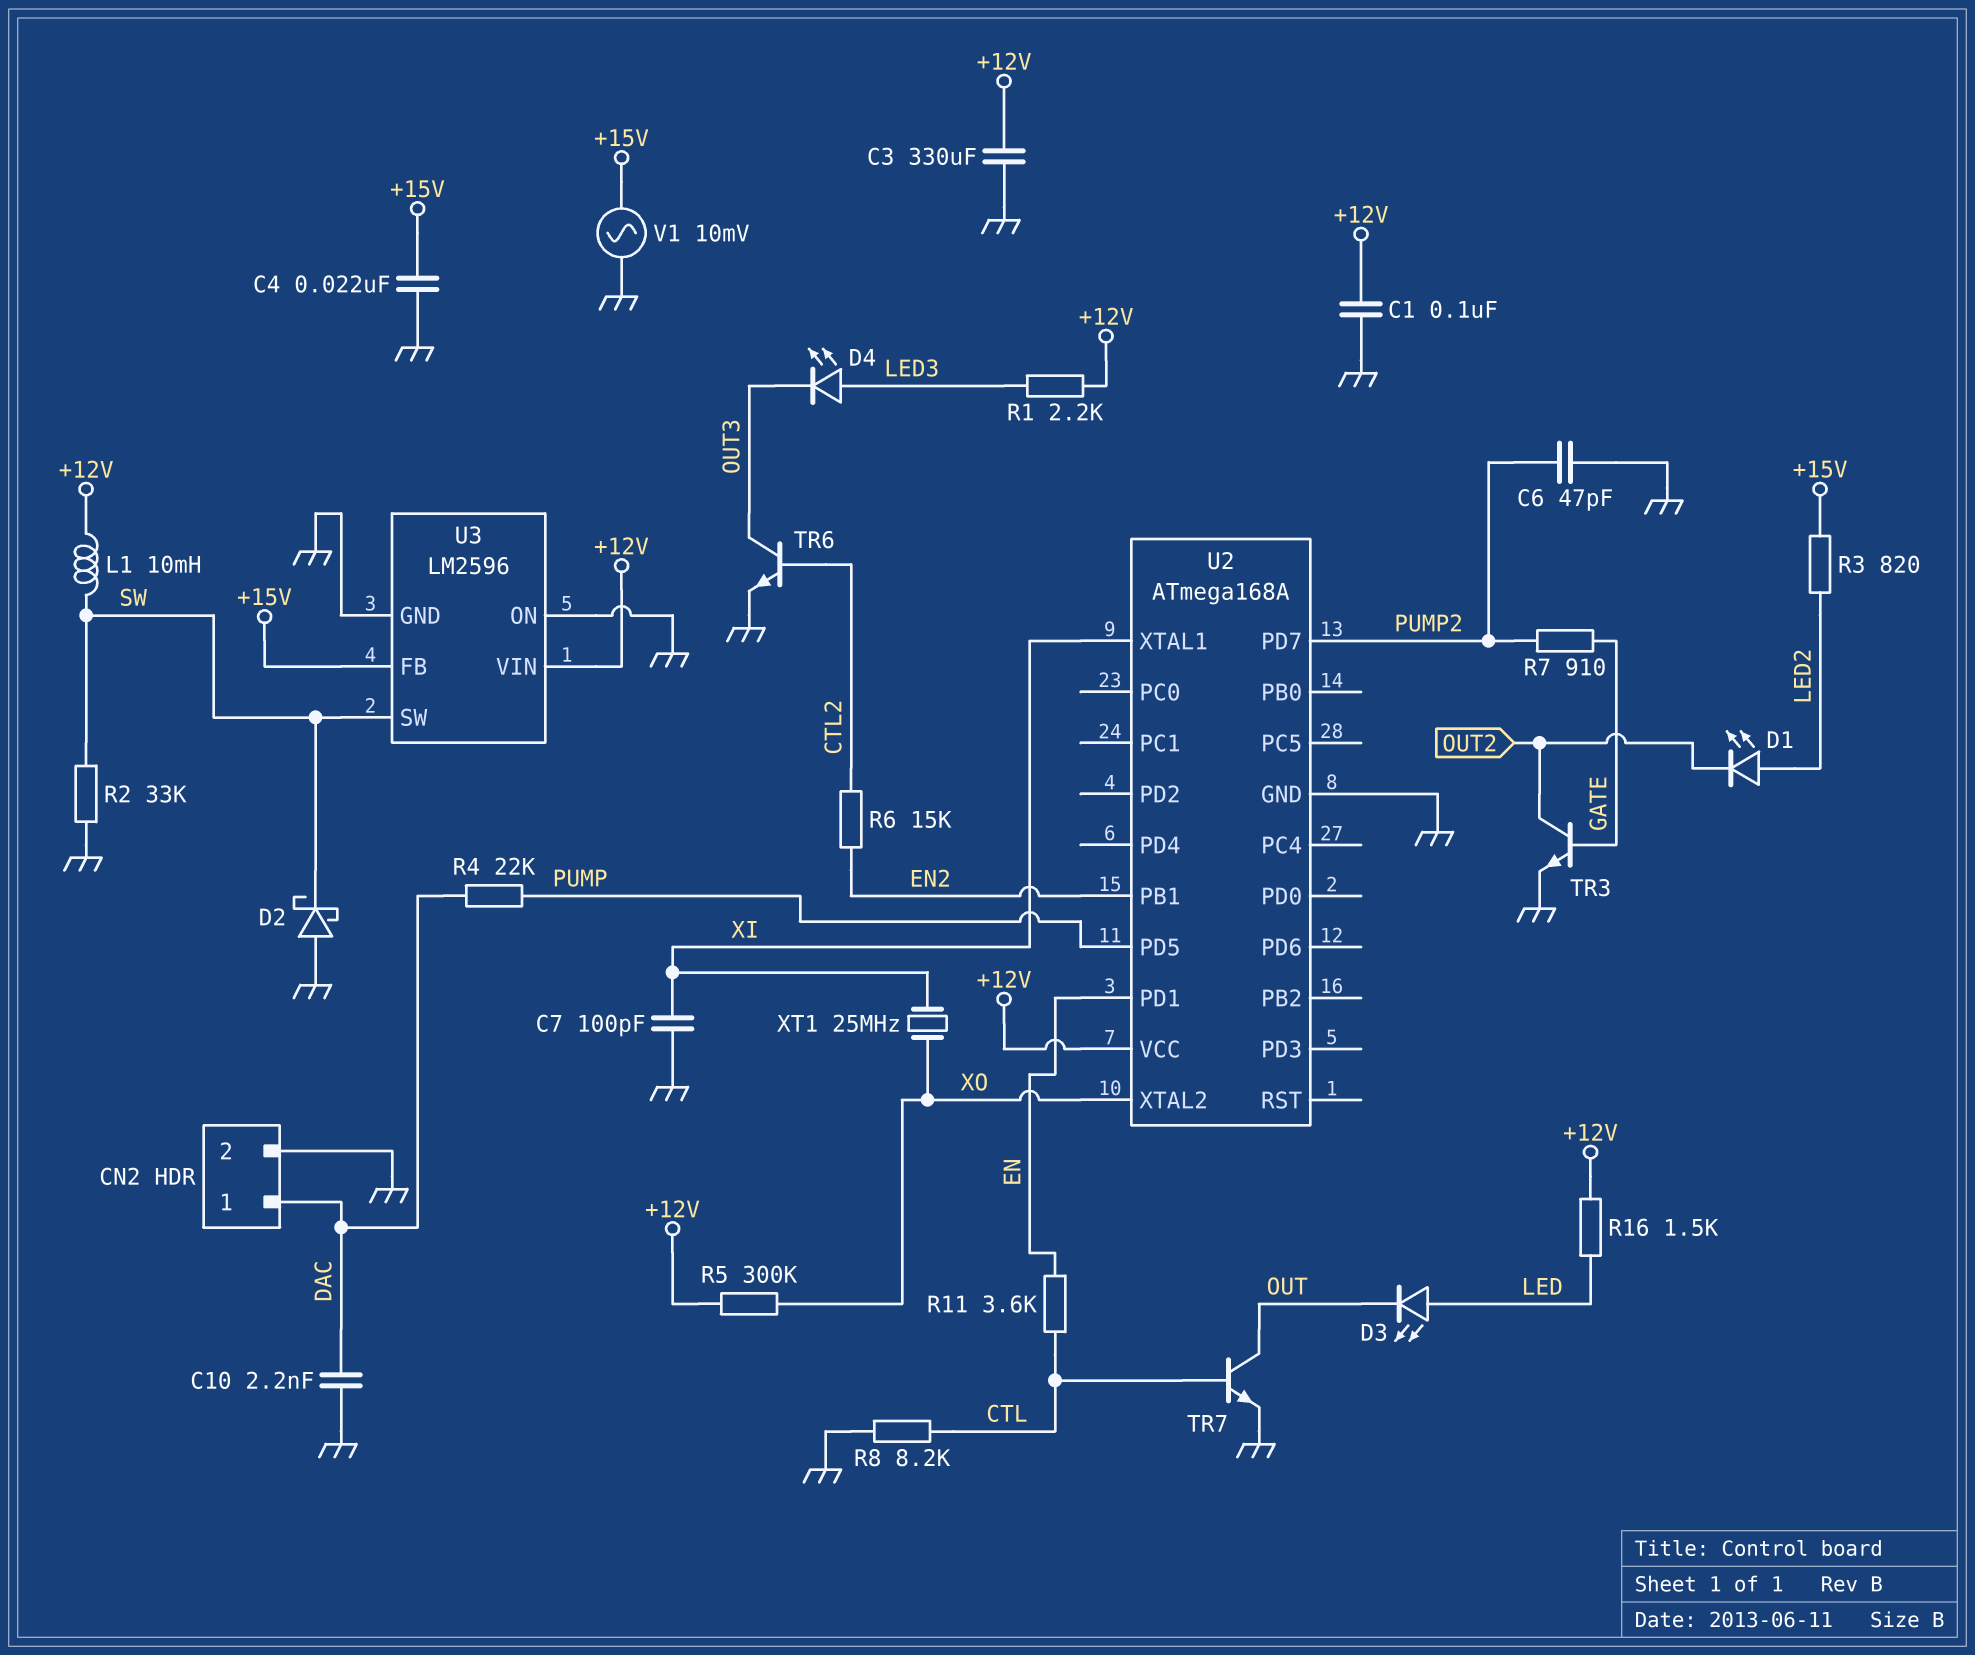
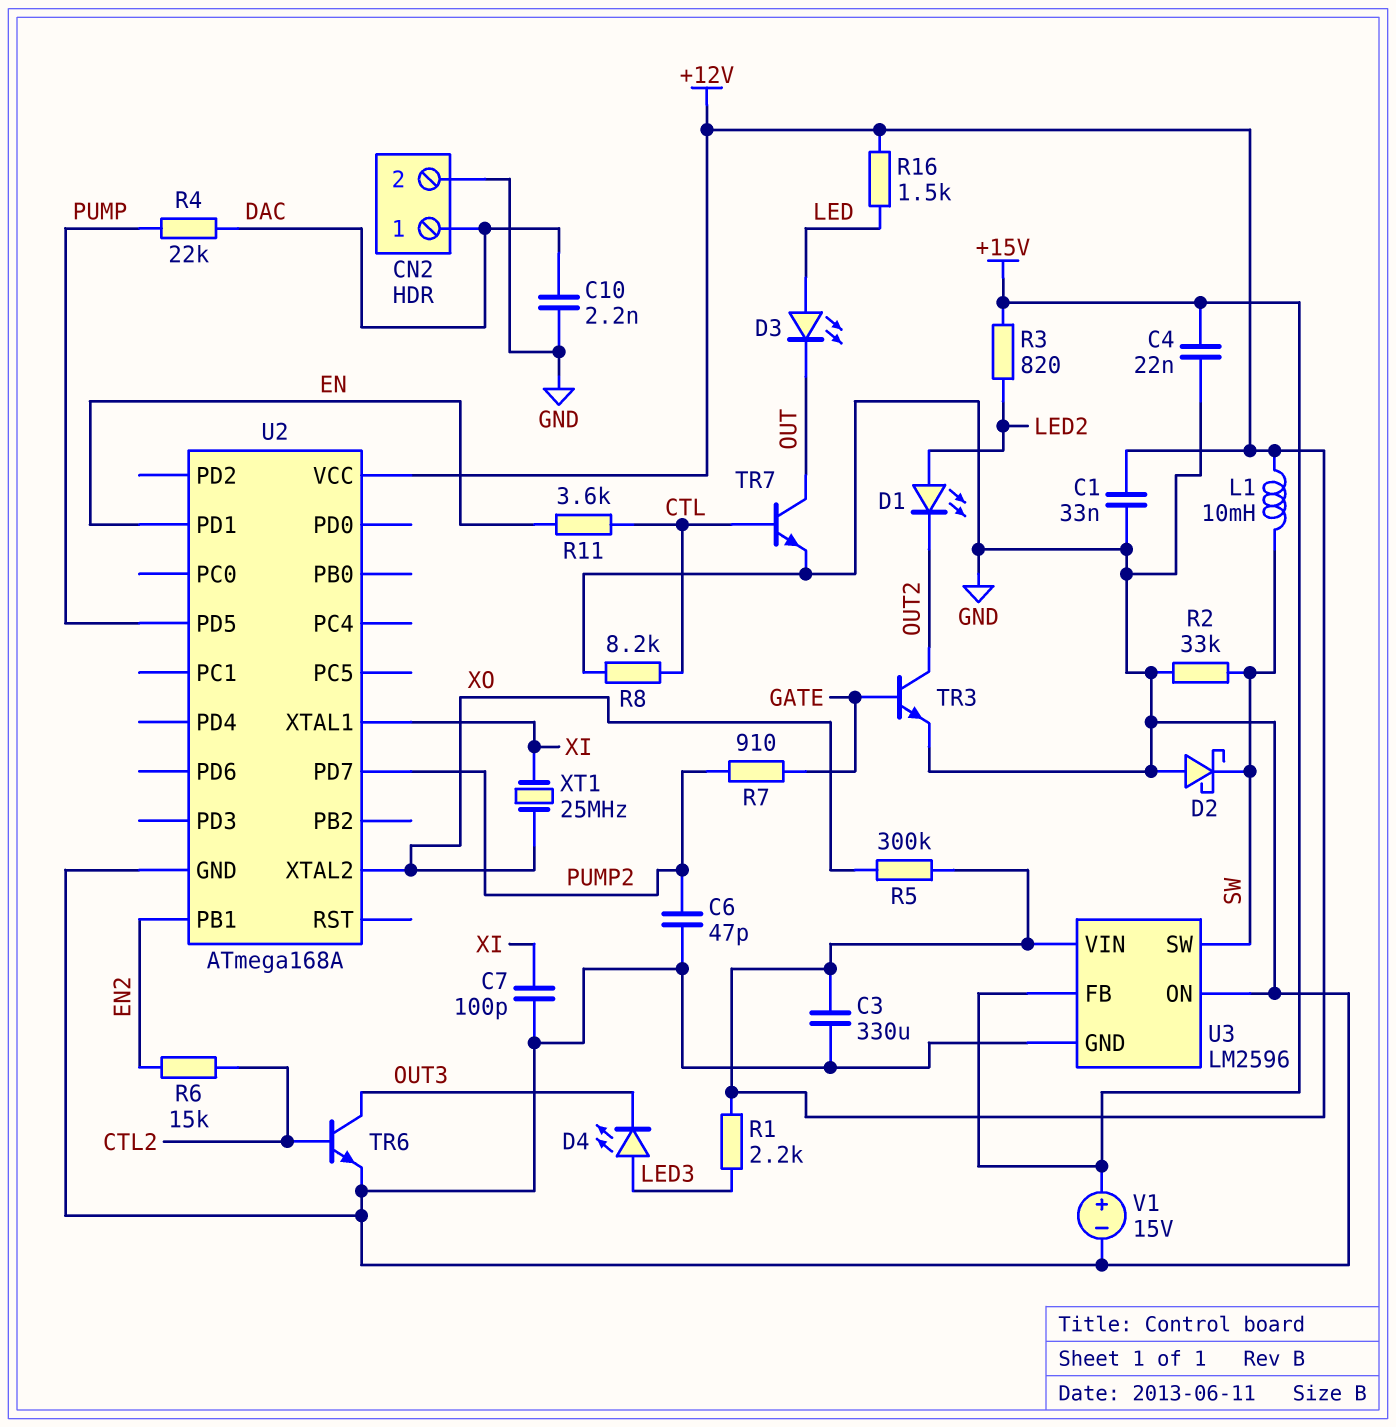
C1: 100nF (+12V, GND) -> 33nF (+12V, GND)
V1: AC 10mV (+15V, GND) -> 15V (plus +15V, minus GND)

